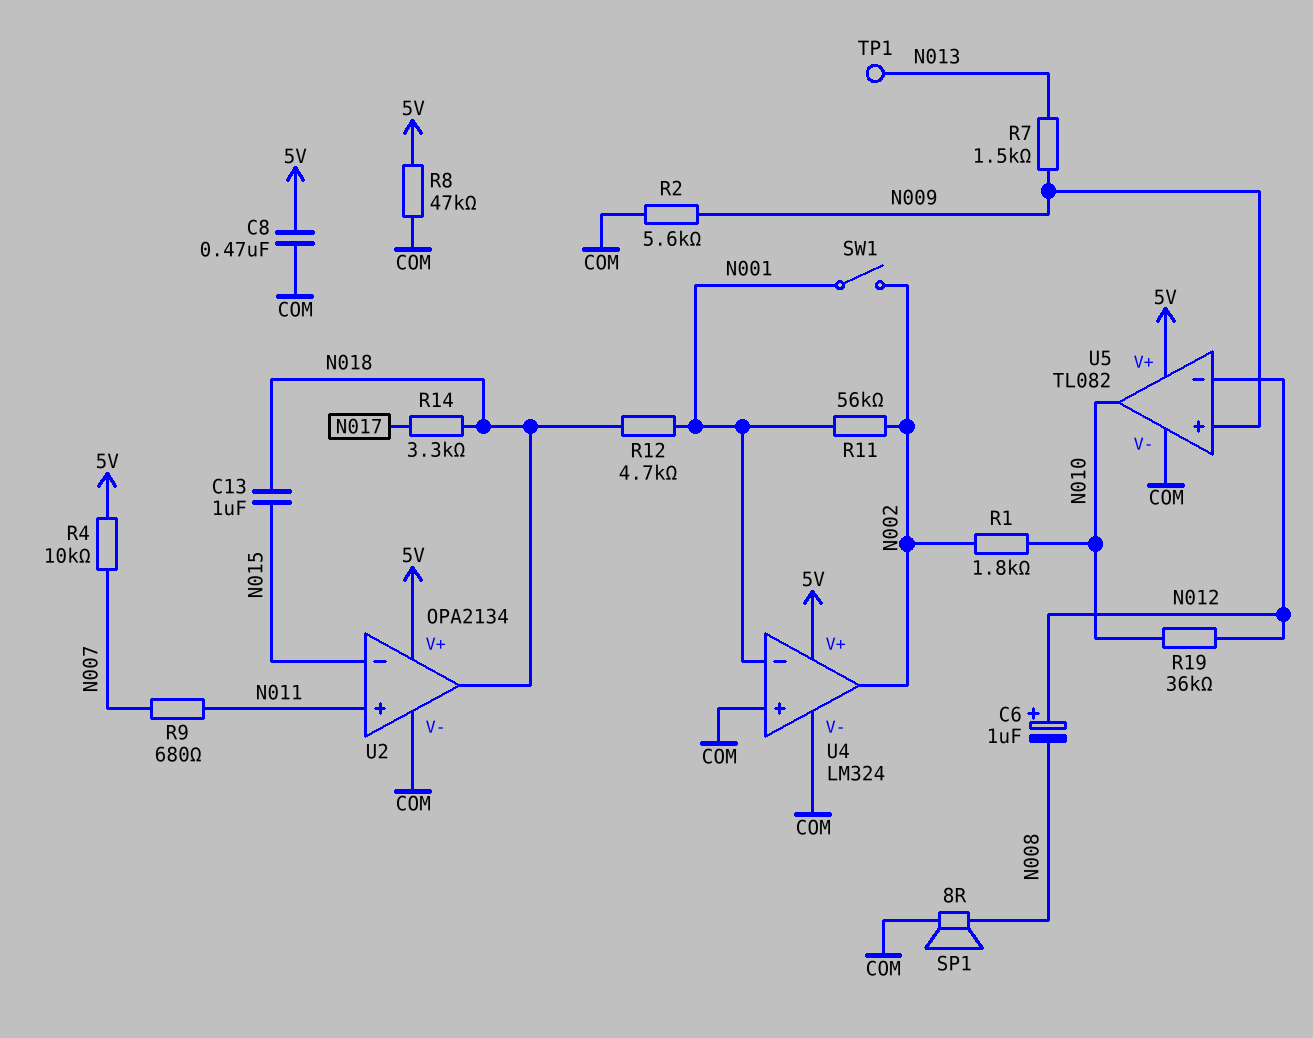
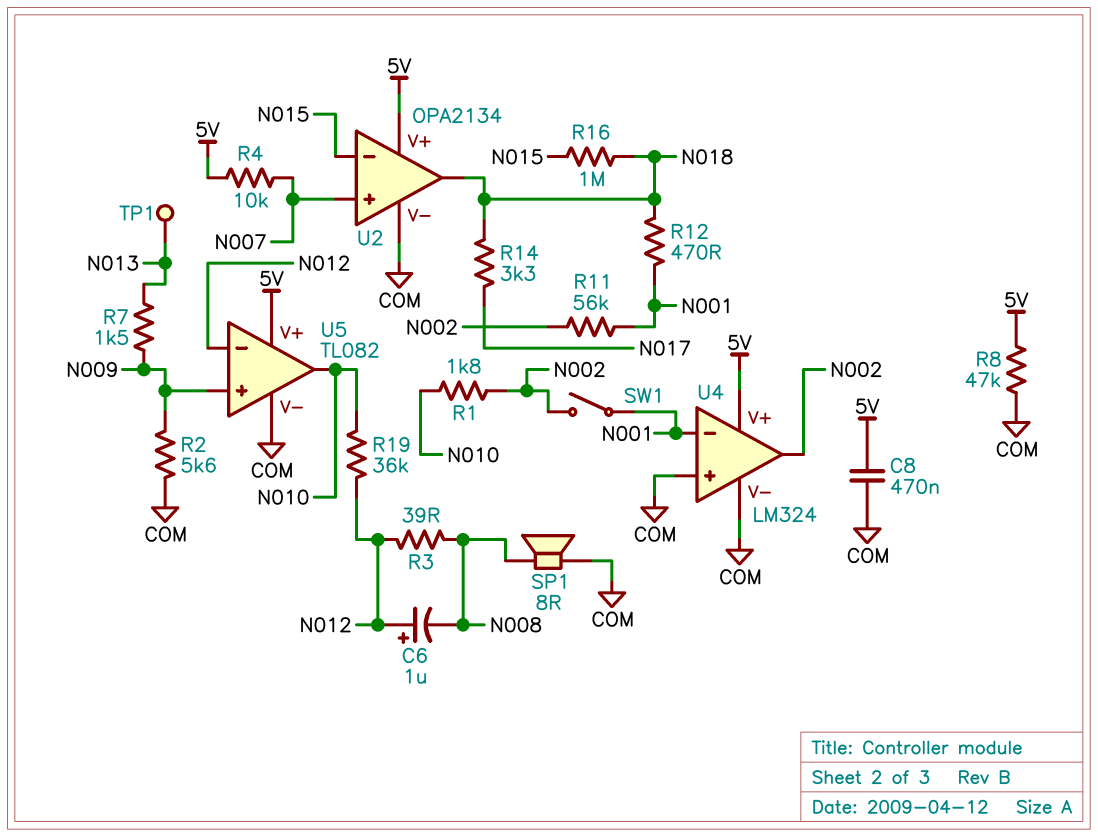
C13: 1uF (N015, N018) -> none
R3: none -> 39 (N008, N012)
R9: 680 (N007, N011) -> none
R12: 4.7k (N001, N018) -> 470 (N001, N018)
R16: none -> 1M (N015, N018)
U2 pin in+: N011 -> N007

